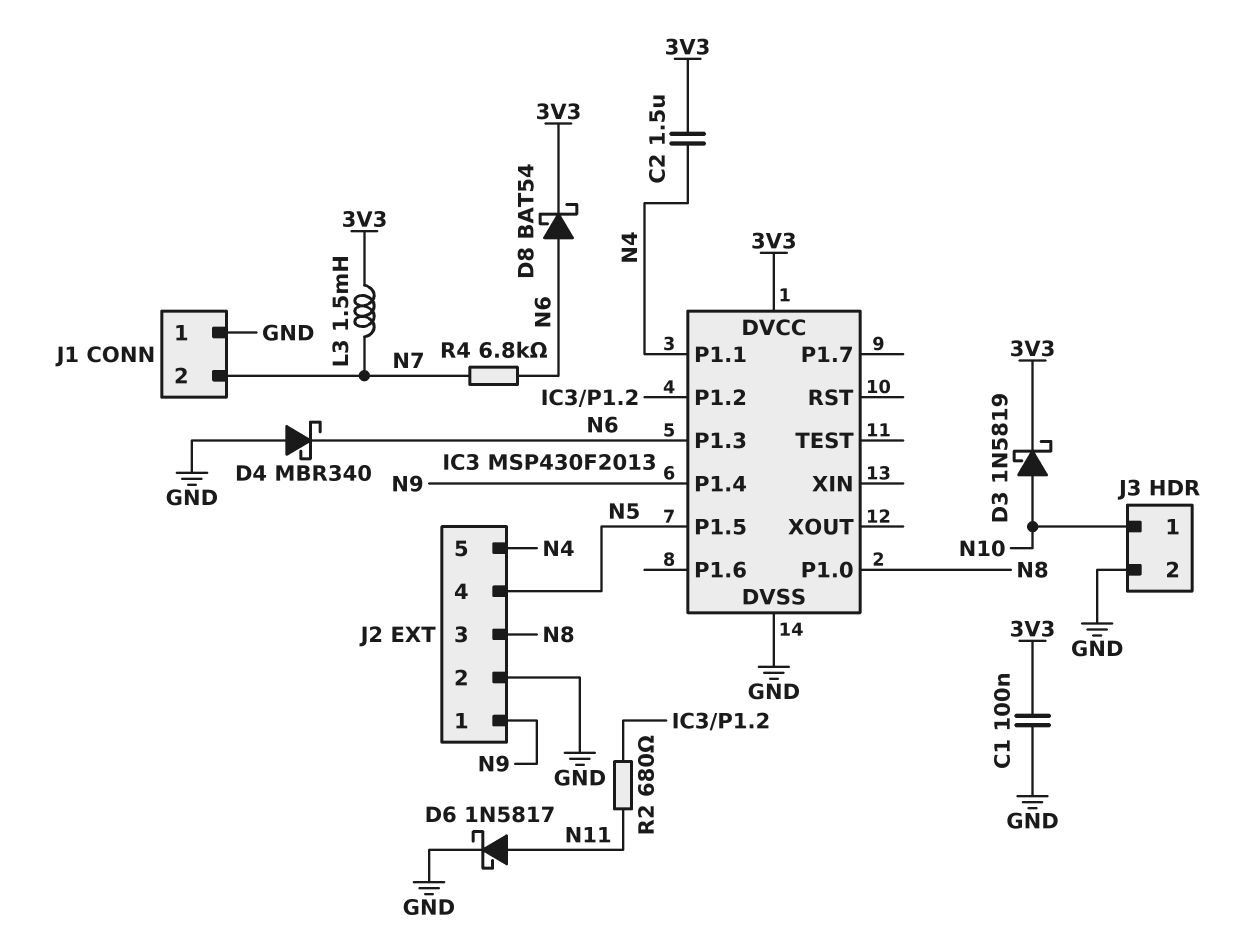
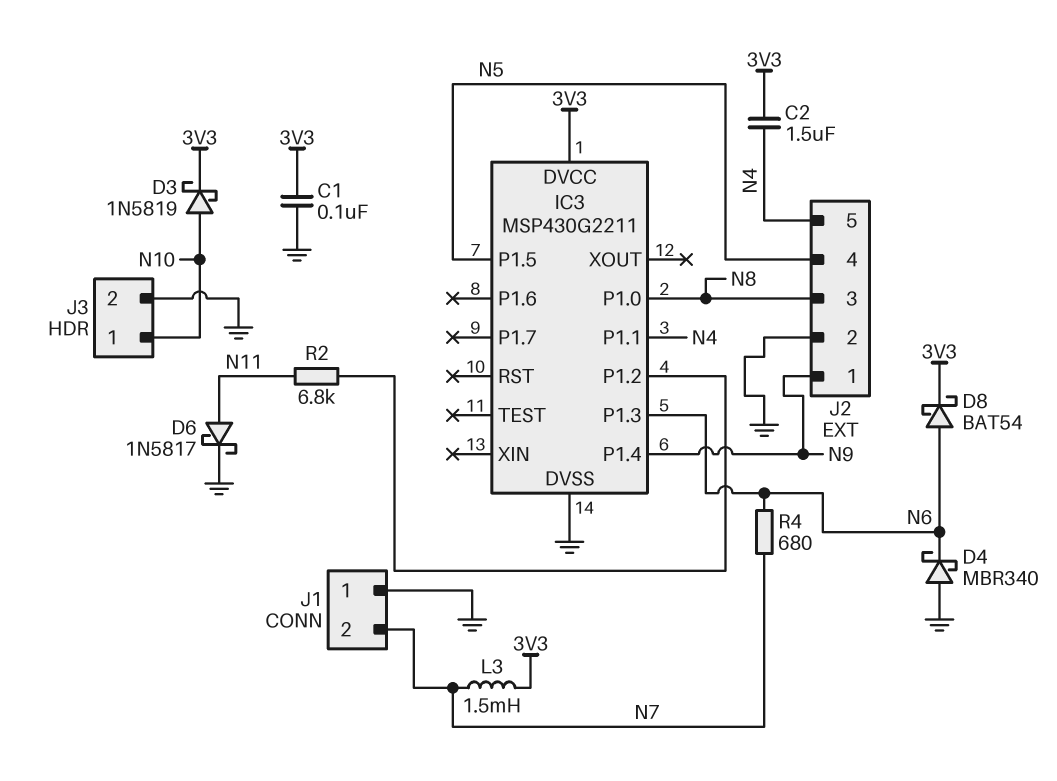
IC3: MSP430F2013 -> MSP430G2211
R2: 680 (IC3/P1.2, N11) -> 6.8k (IC3/P1.2, N11)
R4: 6.8k (N6, N7) -> 680 (N6, N7)

